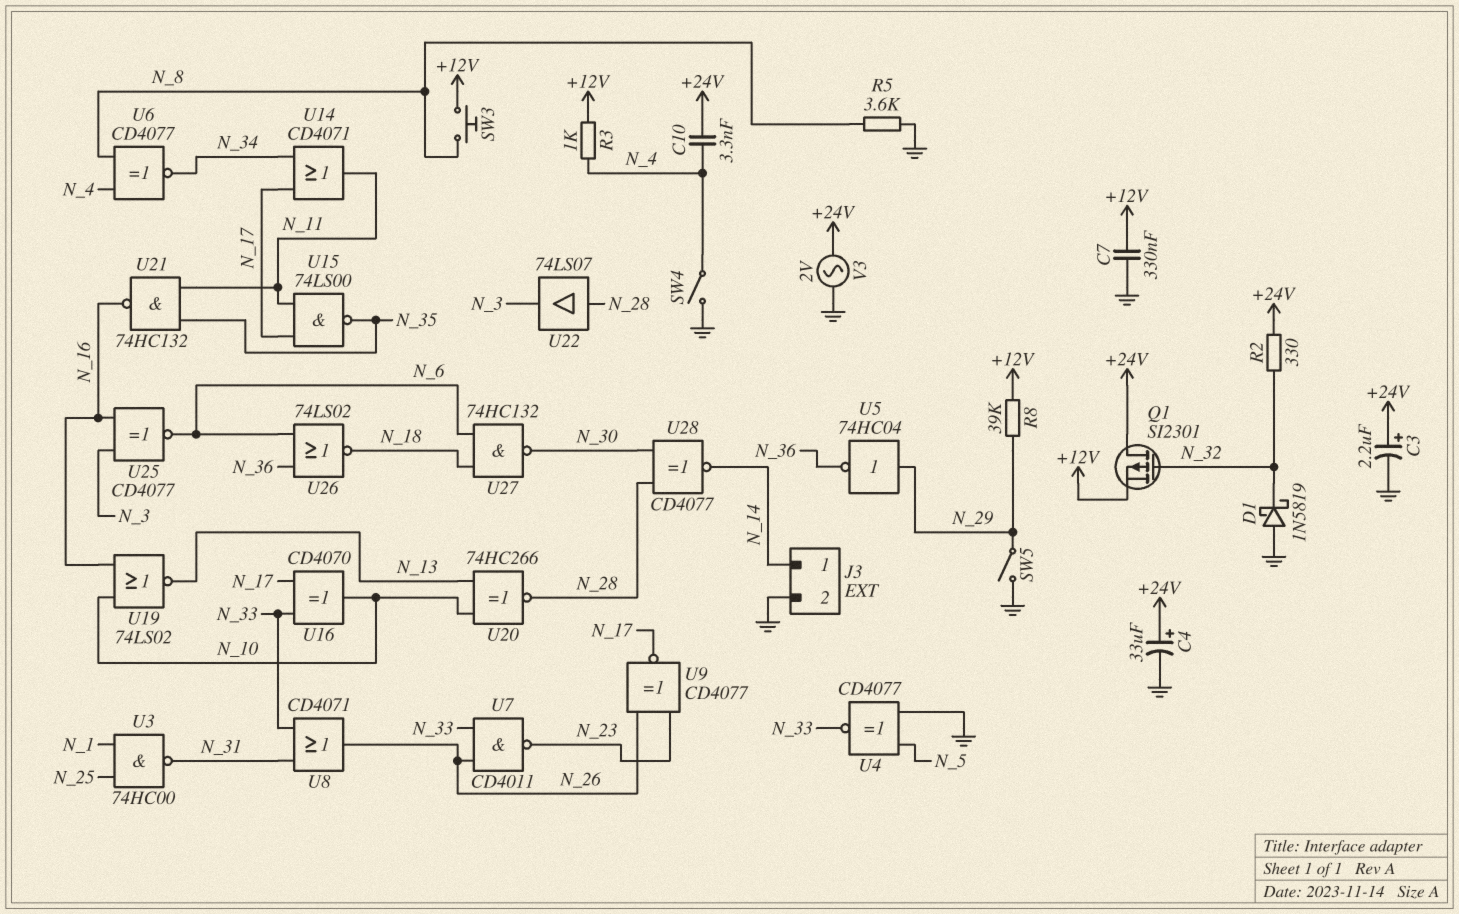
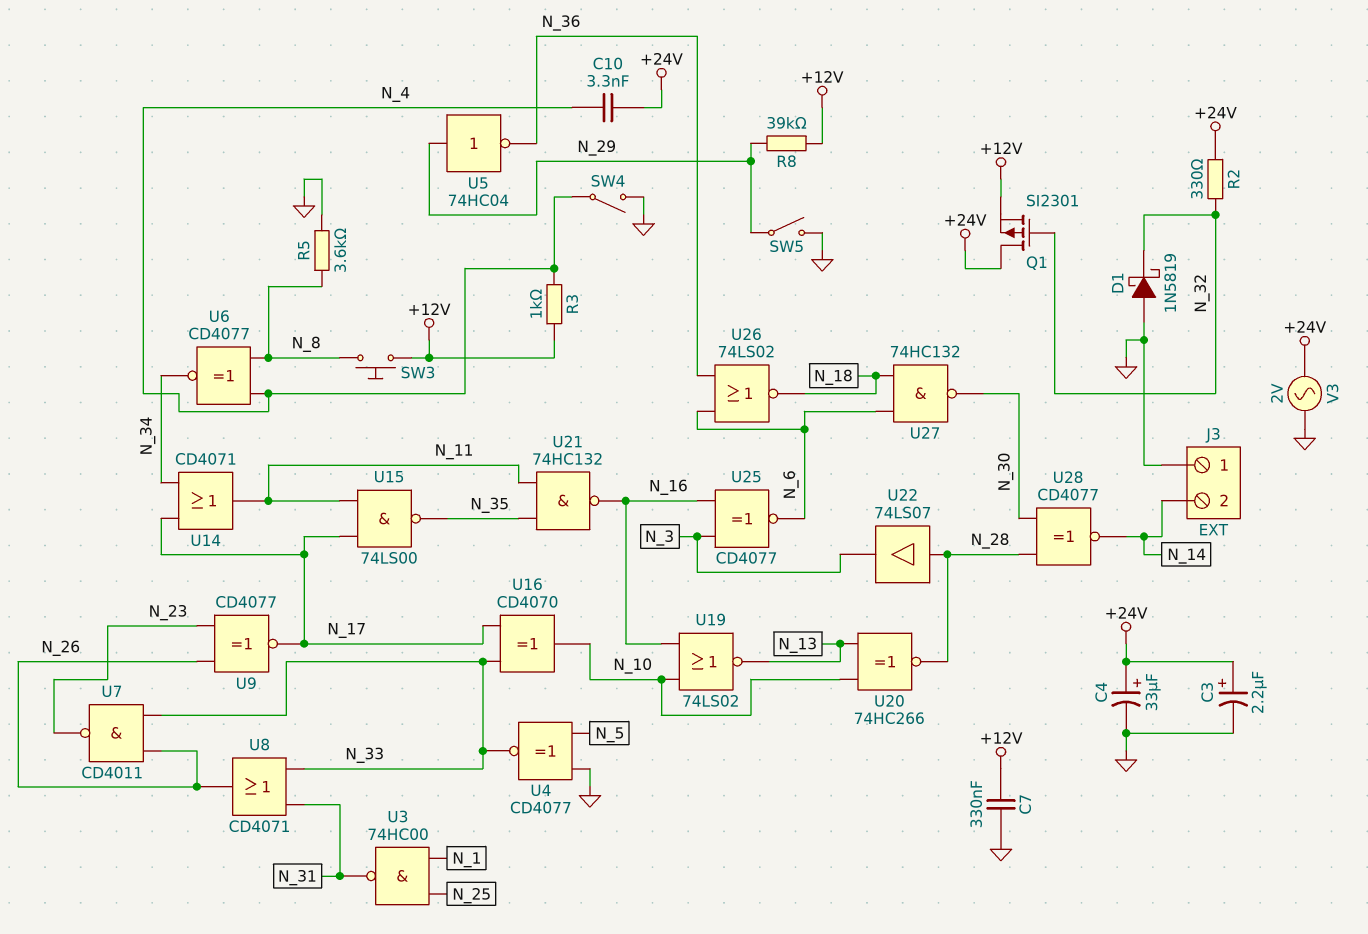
J3 pin 1: N_14 -> GND
J3 pin 2: GND -> N_14

